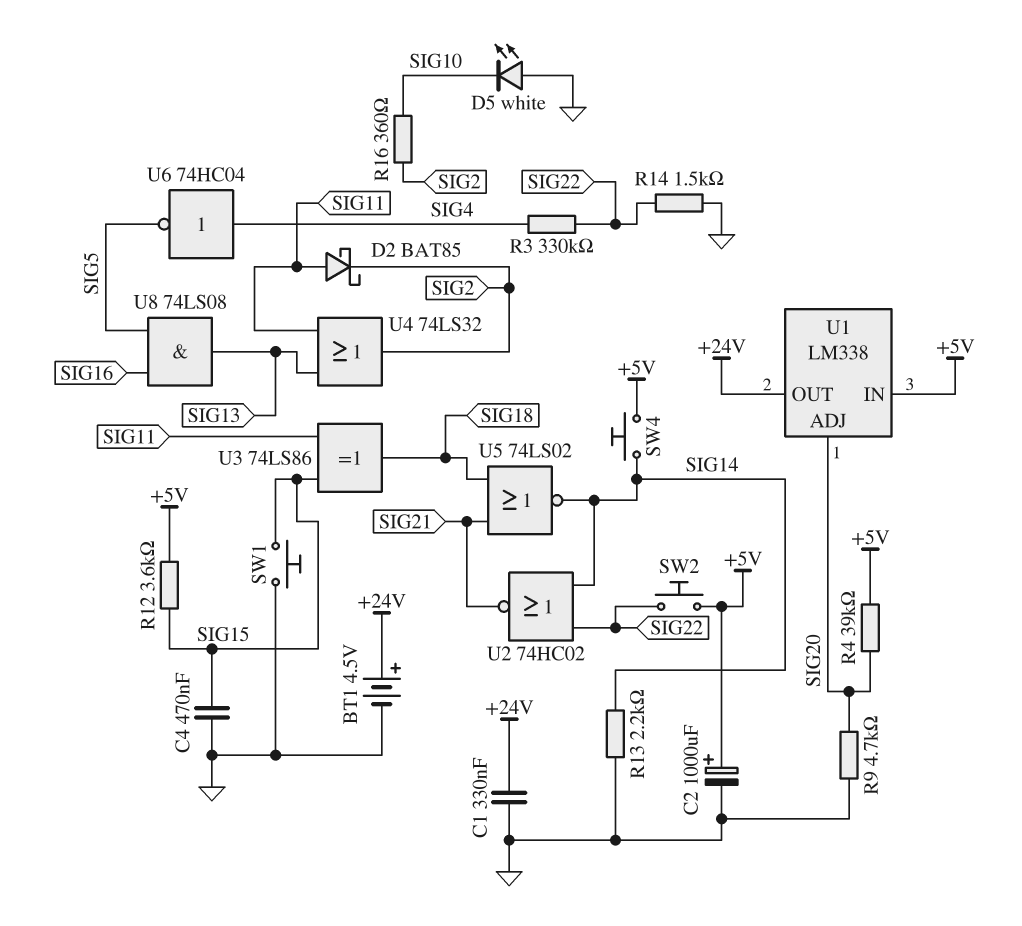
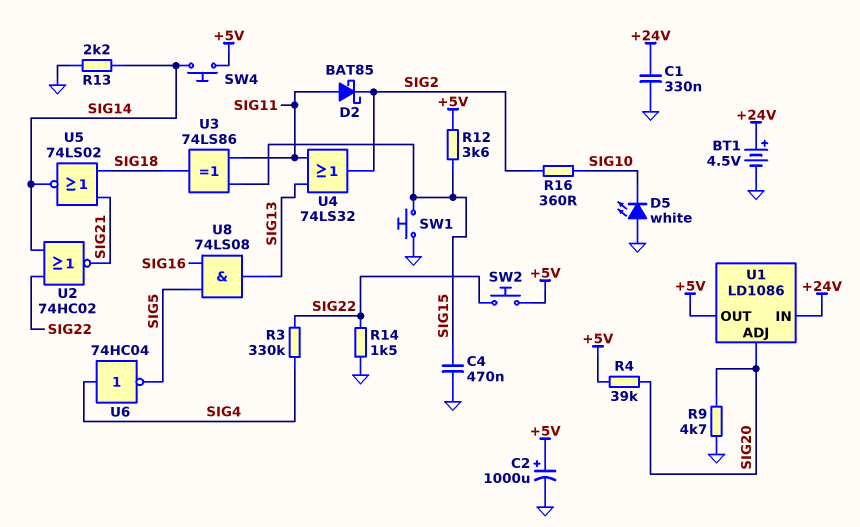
U1: LM338 -> LD1086
U1 pin IN: +5V -> +24V
U1 pin OUT: +24V -> +5V

